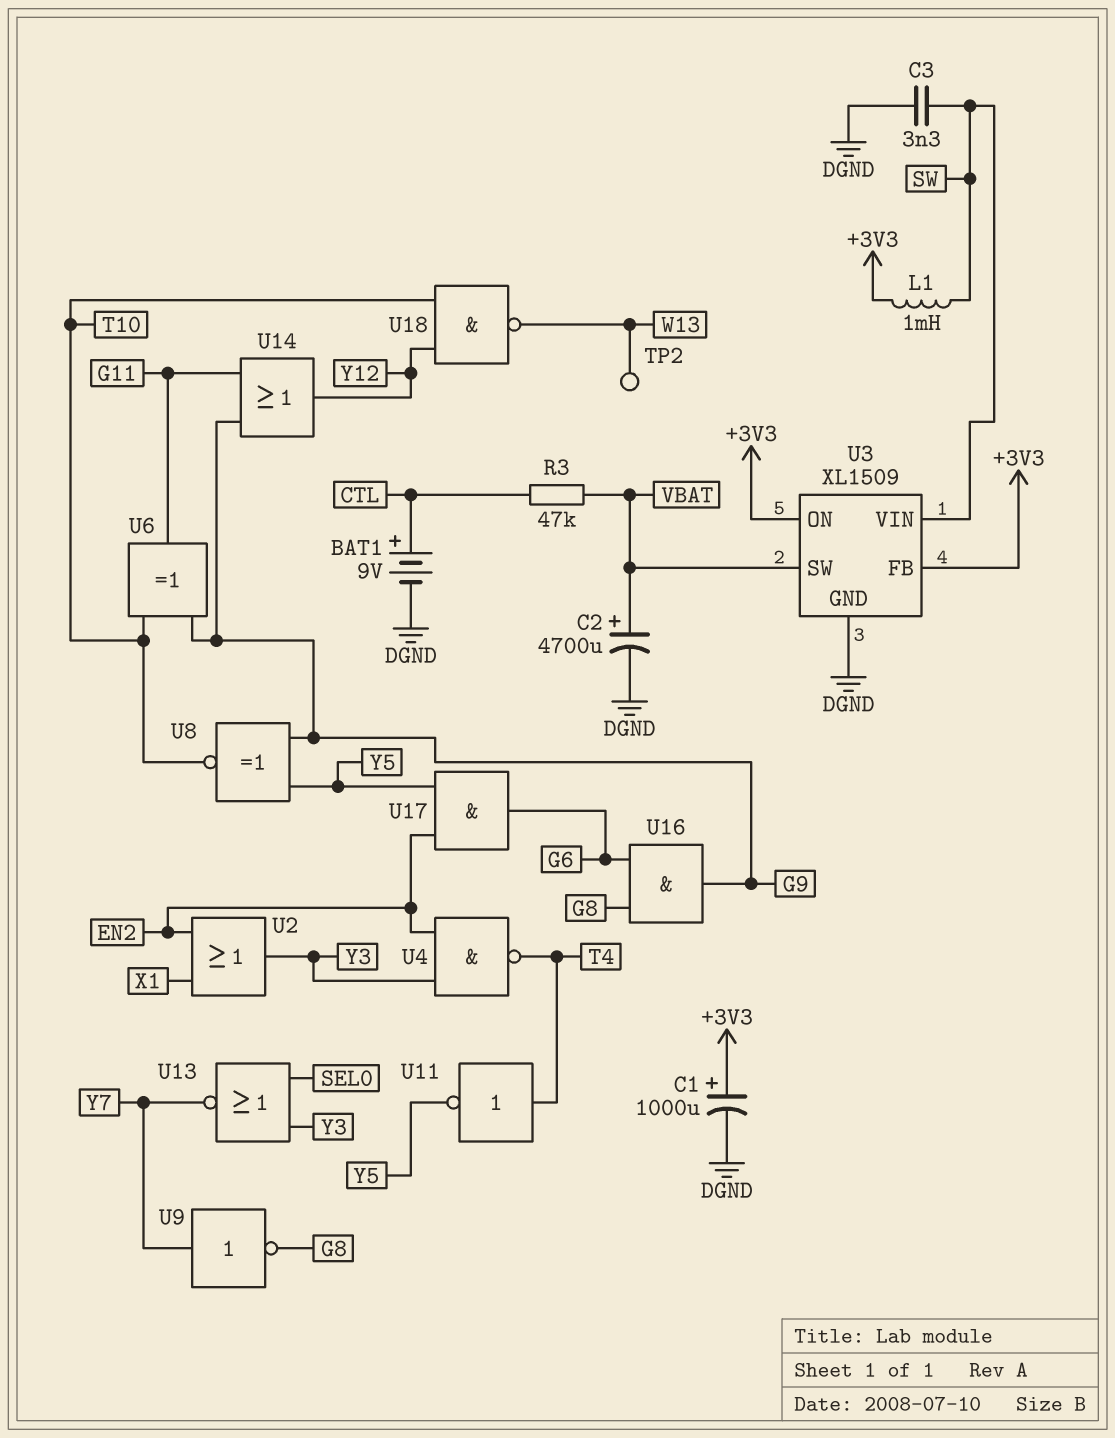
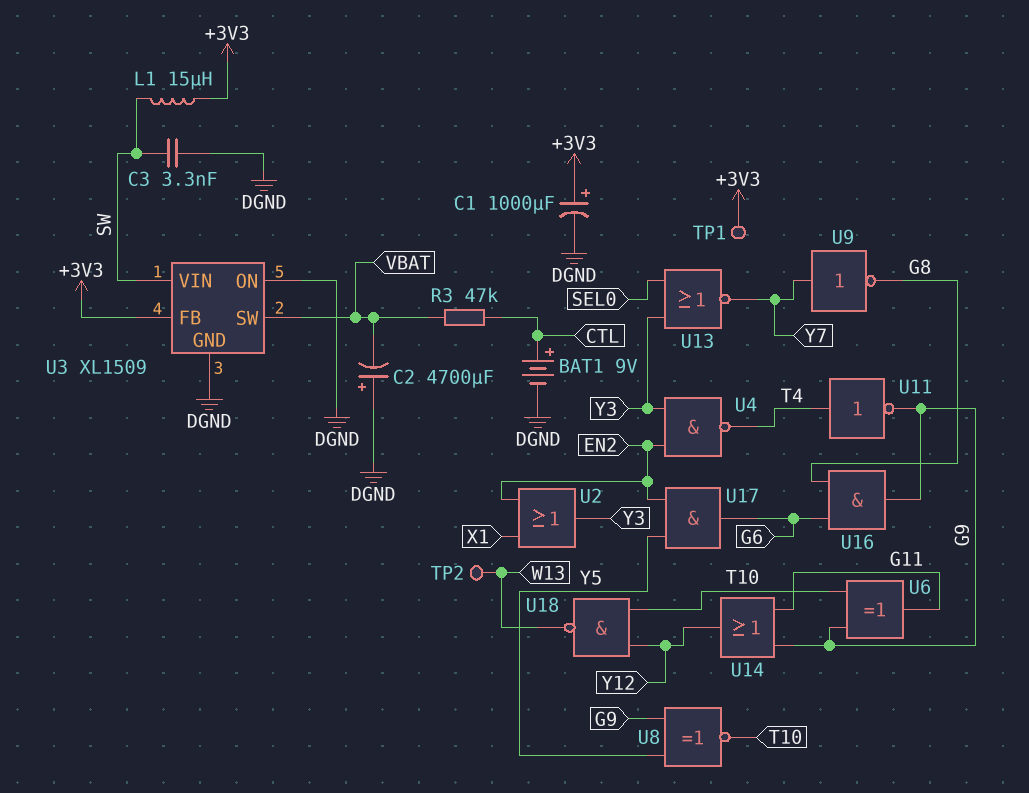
C2: 4700uF (plus VBAT, minus DGND) -> 4700uF (plus DGND, minus VBAT)
L1: 1mH (+3V3, SW) -> 15uH (+3V3, SW)
TP1: none -> test point (+3V3)
U3 pin ON: +3V3 -> DGND
U11: NOT (in T4, out Y5) -> NOT (in T4, out G9)

